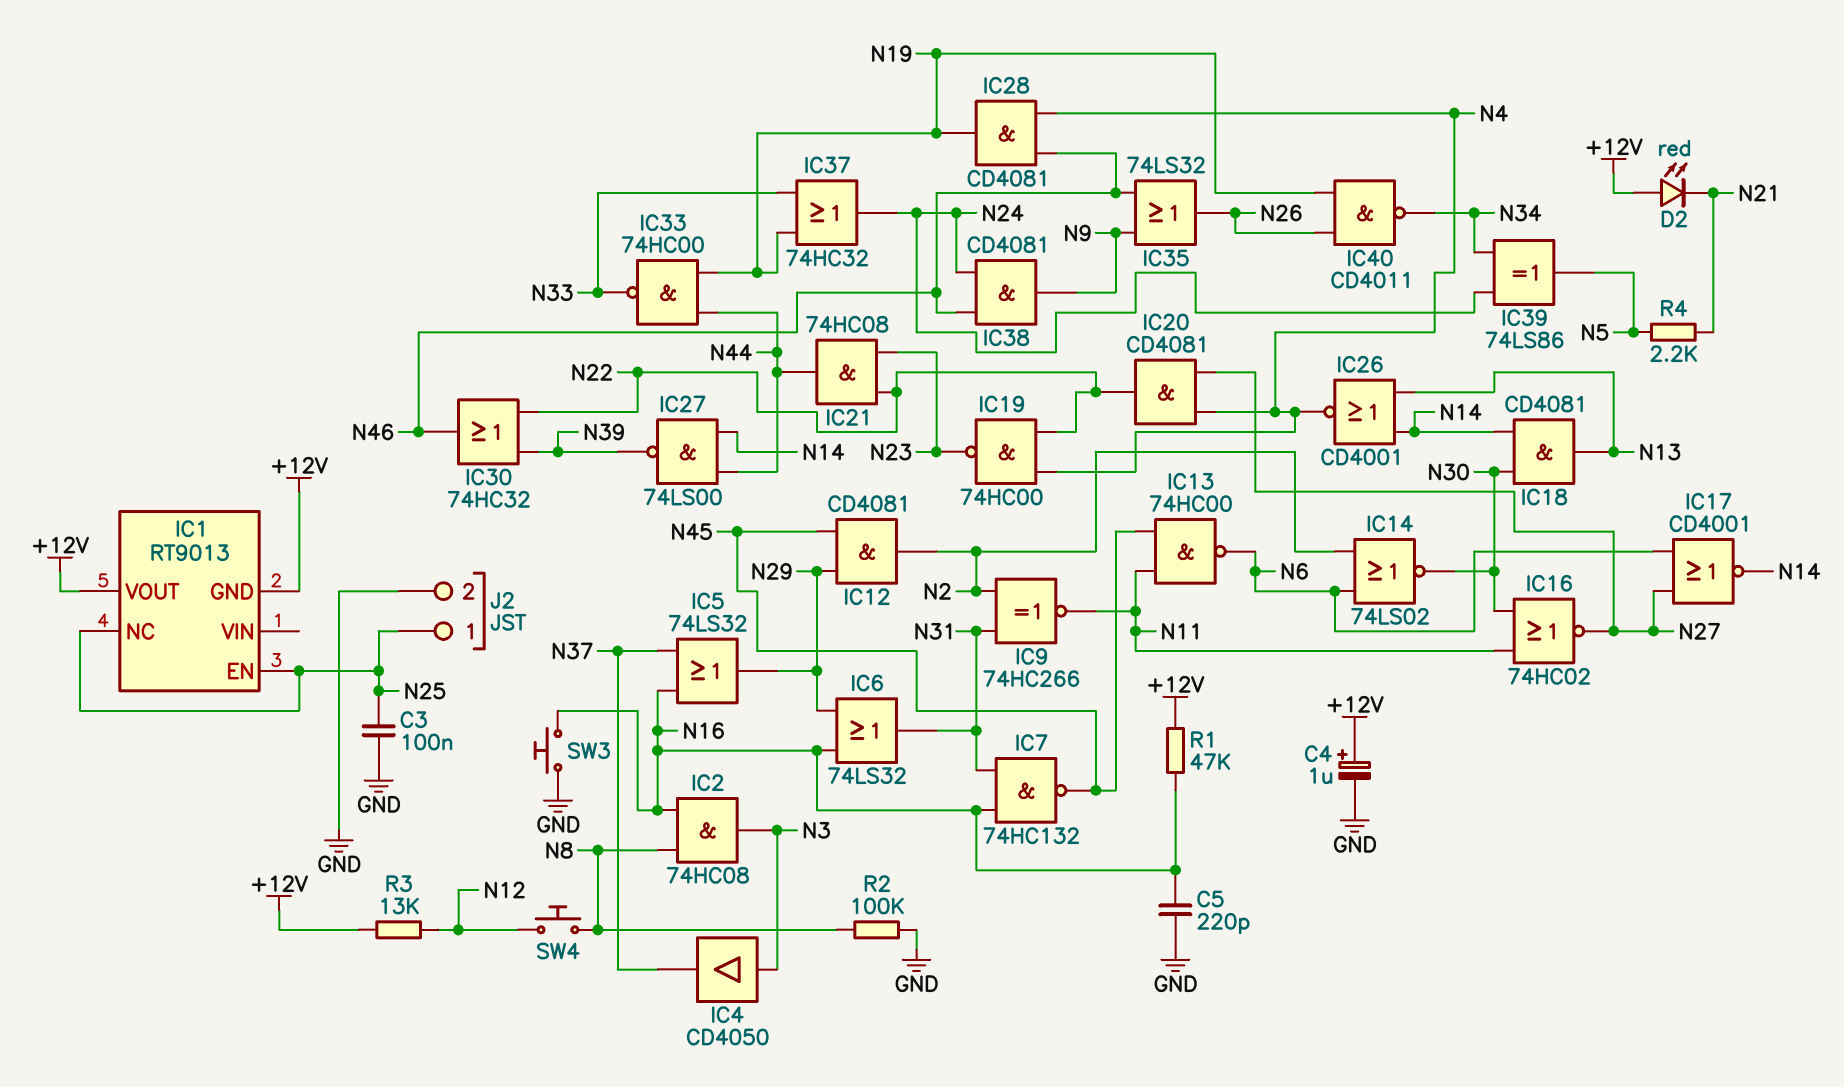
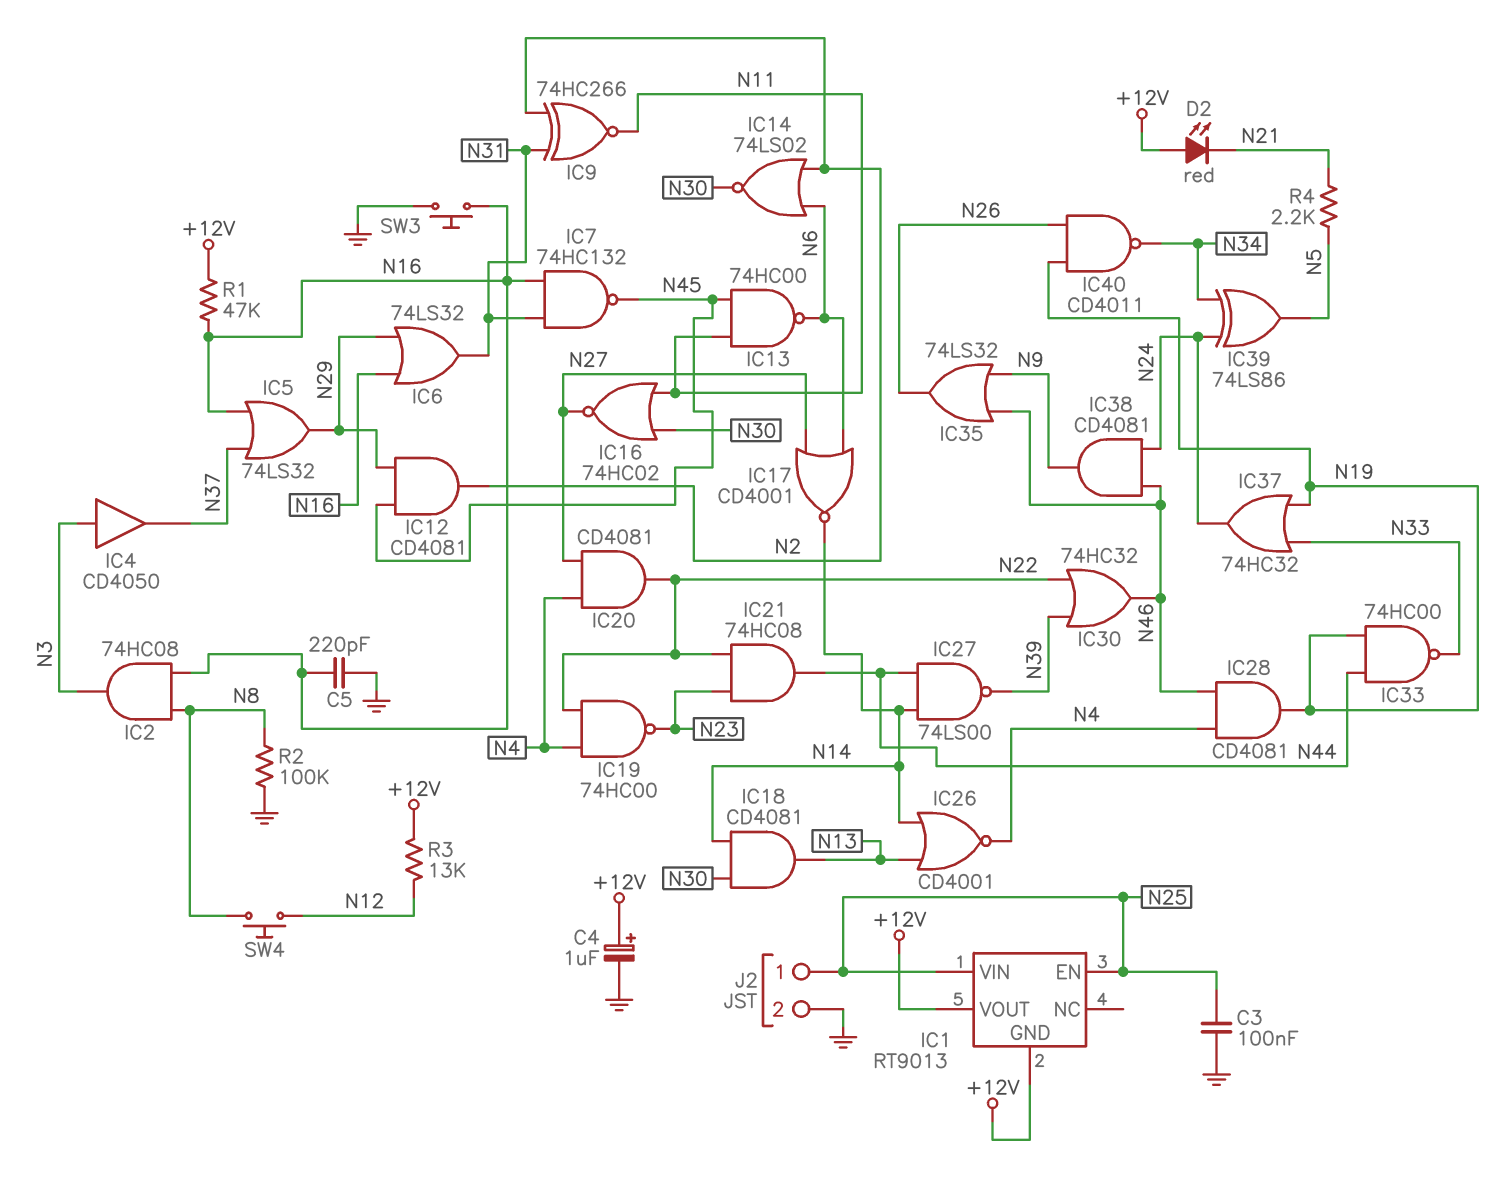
IC1 pin NC: N25 -> none
IC1 pin VIN: none -> N25

